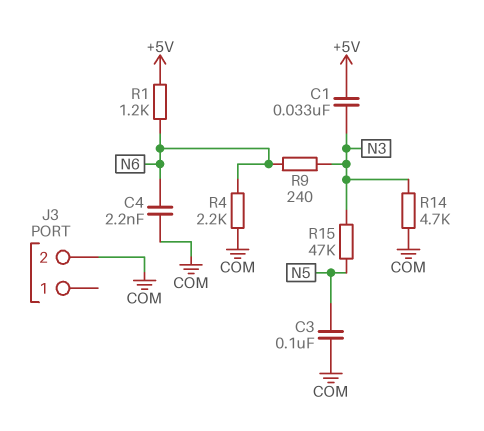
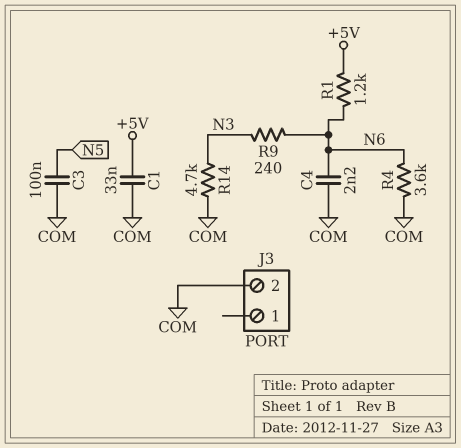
C1: 33nF (+5V, N3) -> 33nF (+5V, COM)
R4: 2.2k (COM, N6) -> 3.6k (COM, N6)
R15: 47k (N3, N5) -> none

